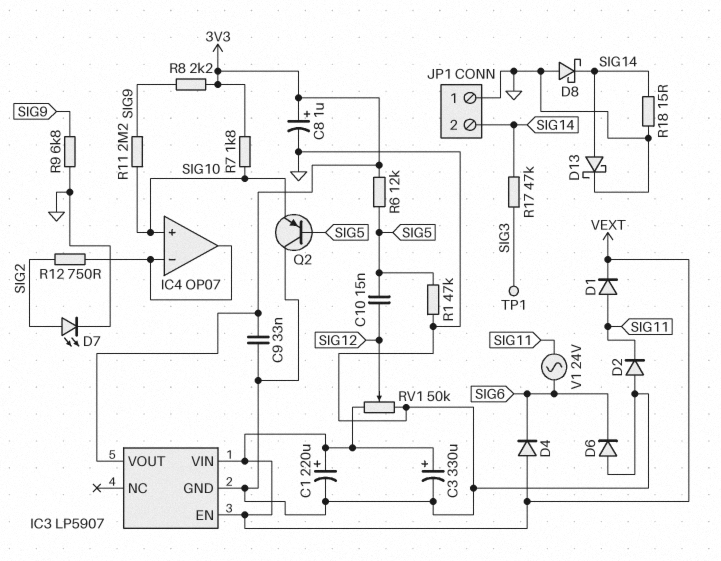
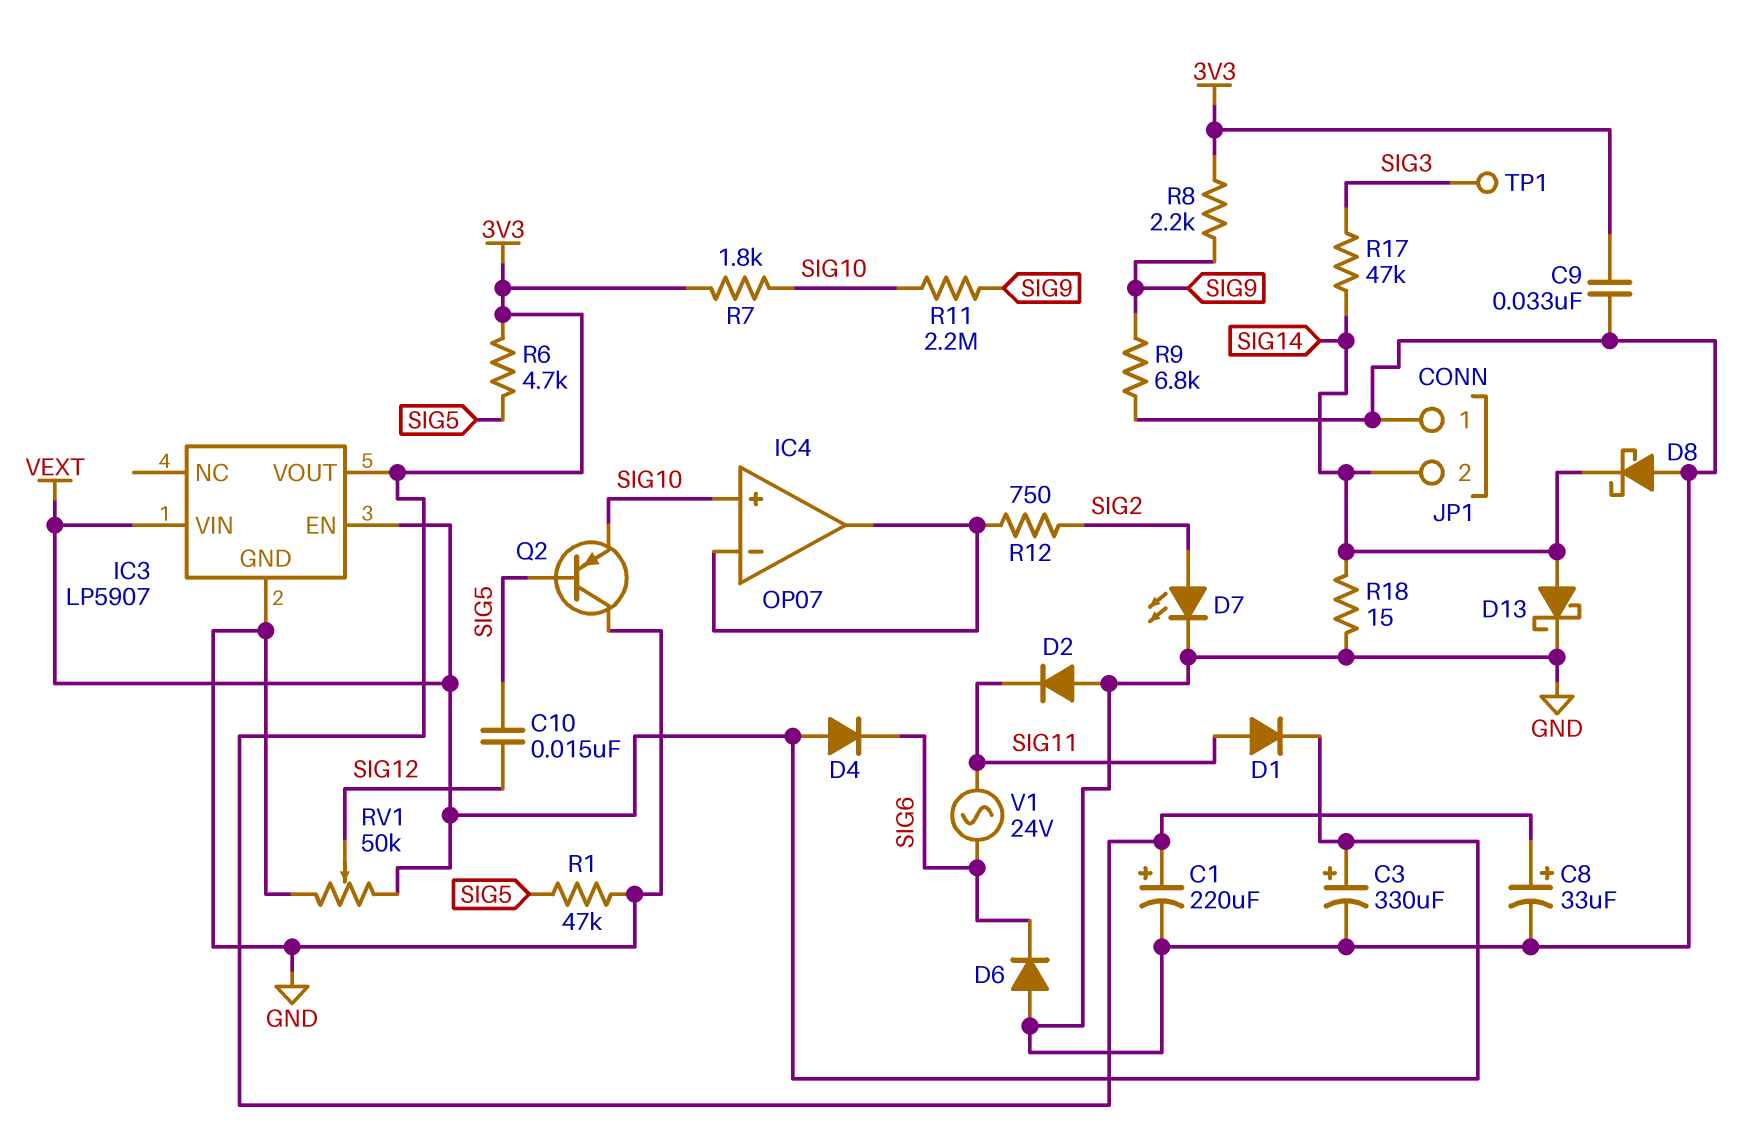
C1: 220uF (plus VEXT, minus GND) -> 220uF (plus 3V3, minus GND)
C8: 1uF (plus 3V3, minus GND) -> 33uF (plus 3V3, minus GND)
R6: 12k (3V3, SIG5) -> 4.7k (3V3, SIG5)

